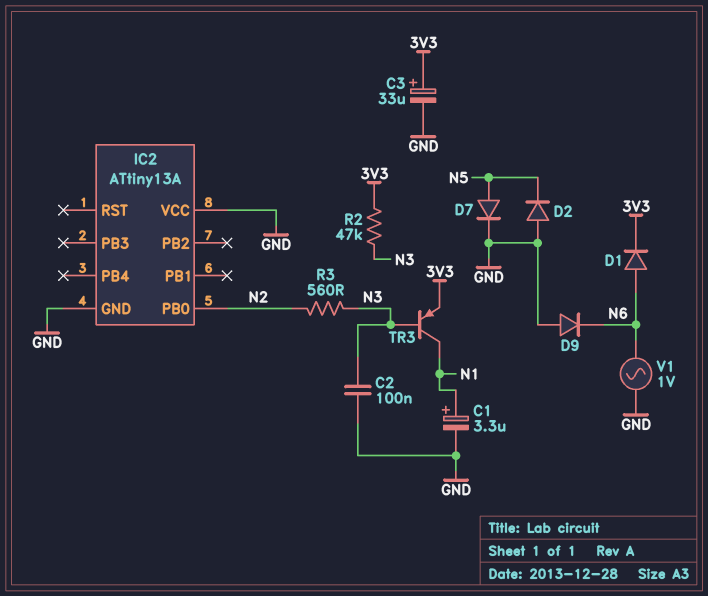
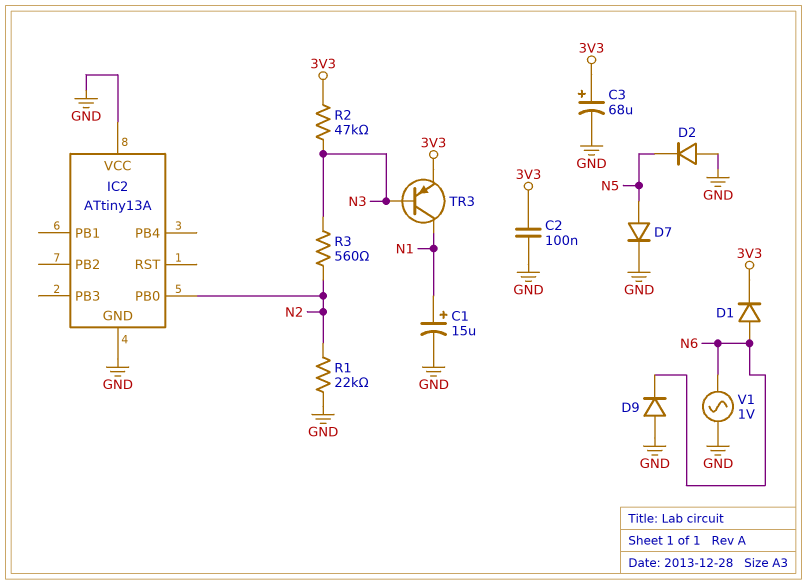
C1: 3.3uF (plus N1, minus GND) -> 15uF (plus N1, minus GND)
C2: 100nF (GND, N3) -> 100nF (3V3, GND)
C3: 33uF (plus 3V3, minus GND) -> 68uF (plus 3V3, minus GND)
R1: none -> 22k (GND, N2)

